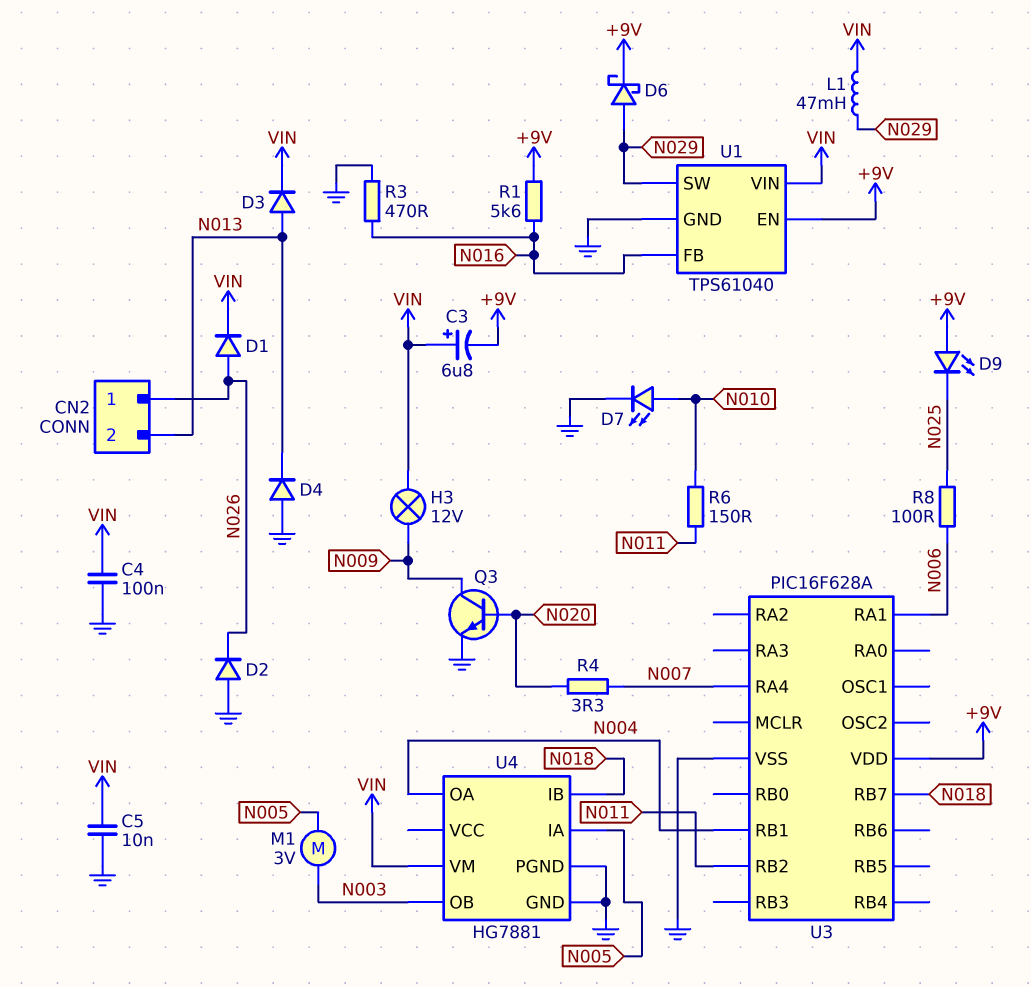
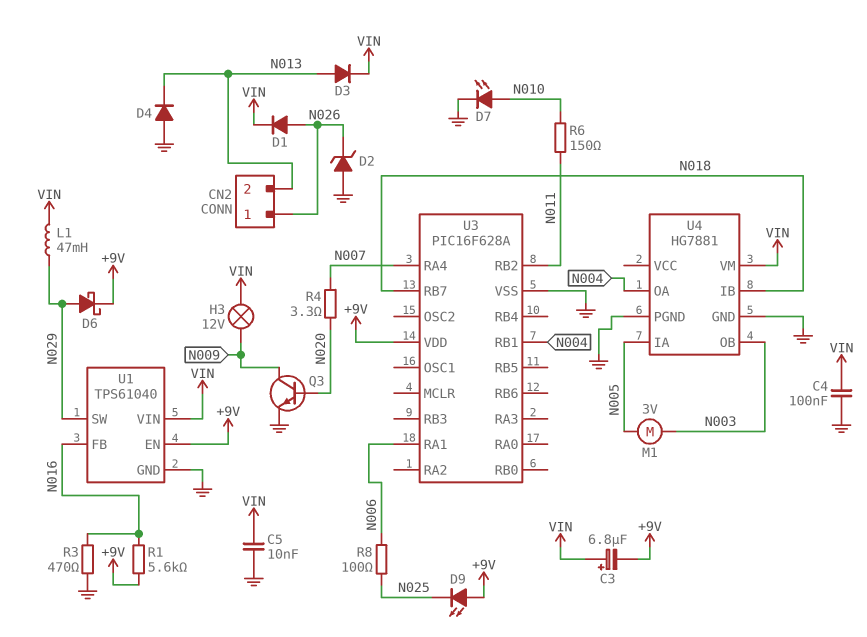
D2: diode (A GND, K N026) -> zener (A GND, K N026)

